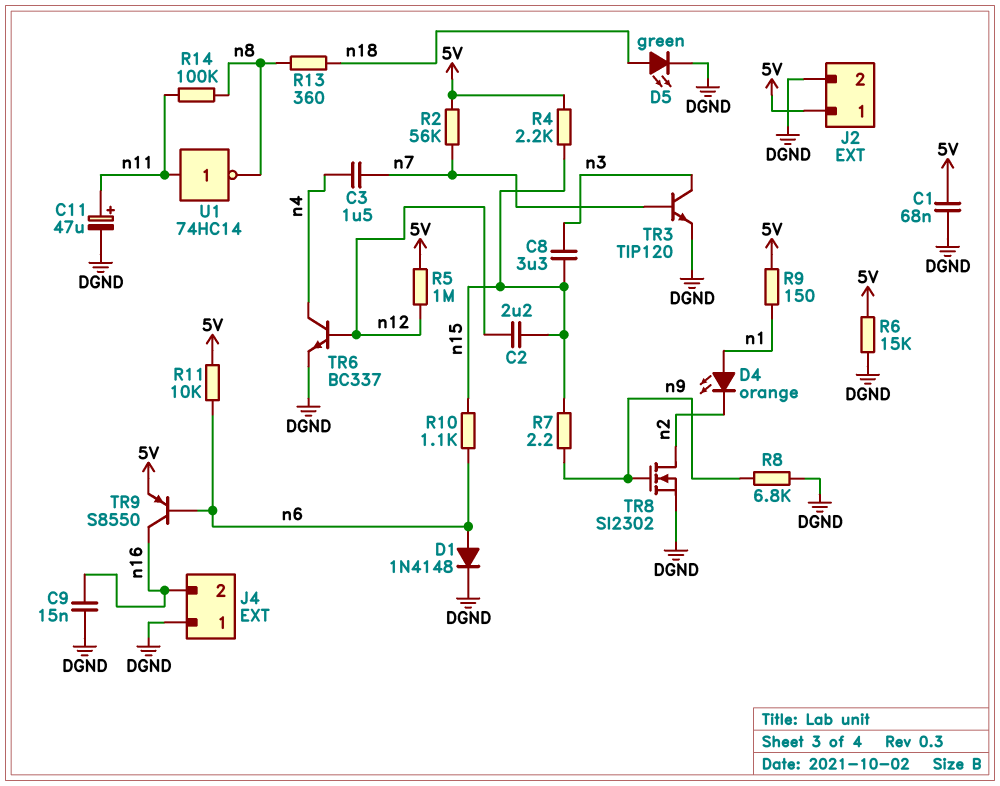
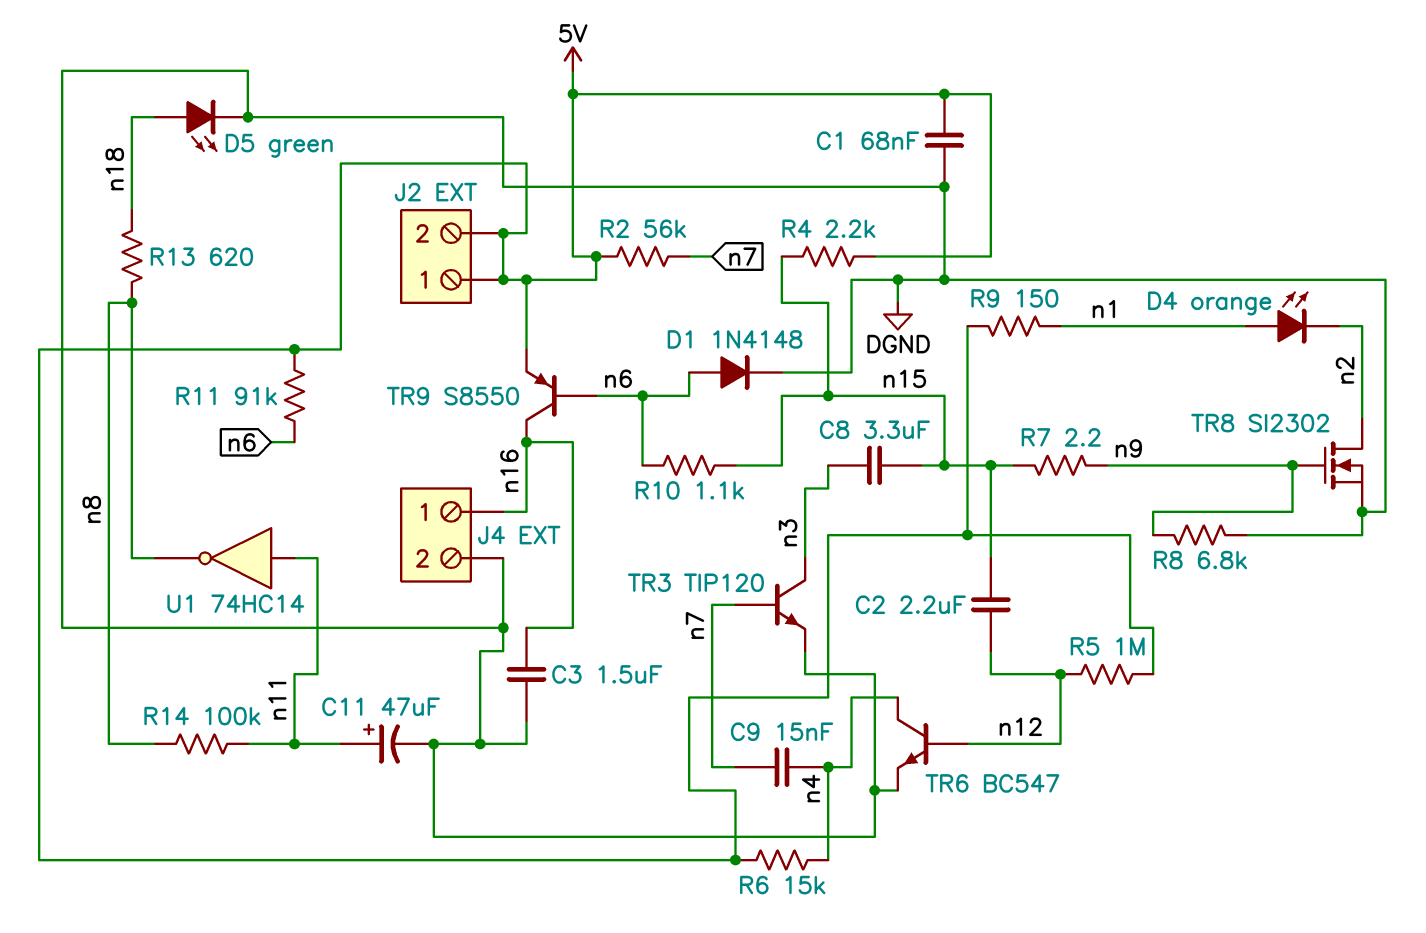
C3: 1.5uF (n4, n7) -> 1.5uF (DGND, n16)
C9: 15nF (DGND, n16) -> 15nF (n4, n7)
J2 pin 2: DGND -> 5V
J4 pin 1: DGND -> n16
J4 pin 2: n16 -> DGND
R6: 15k (5V, DGND) -> 15k (5V, n4)
R11: 10k (5V, n6) -> 91k (5V, n6)
R13: 360 (n8, n18) -> 620 (n8, n18)
TR6: NPN BC337 (B n12, C n4, E DGND) -> NPN BC547 (B n12, C n4, E DGND)

